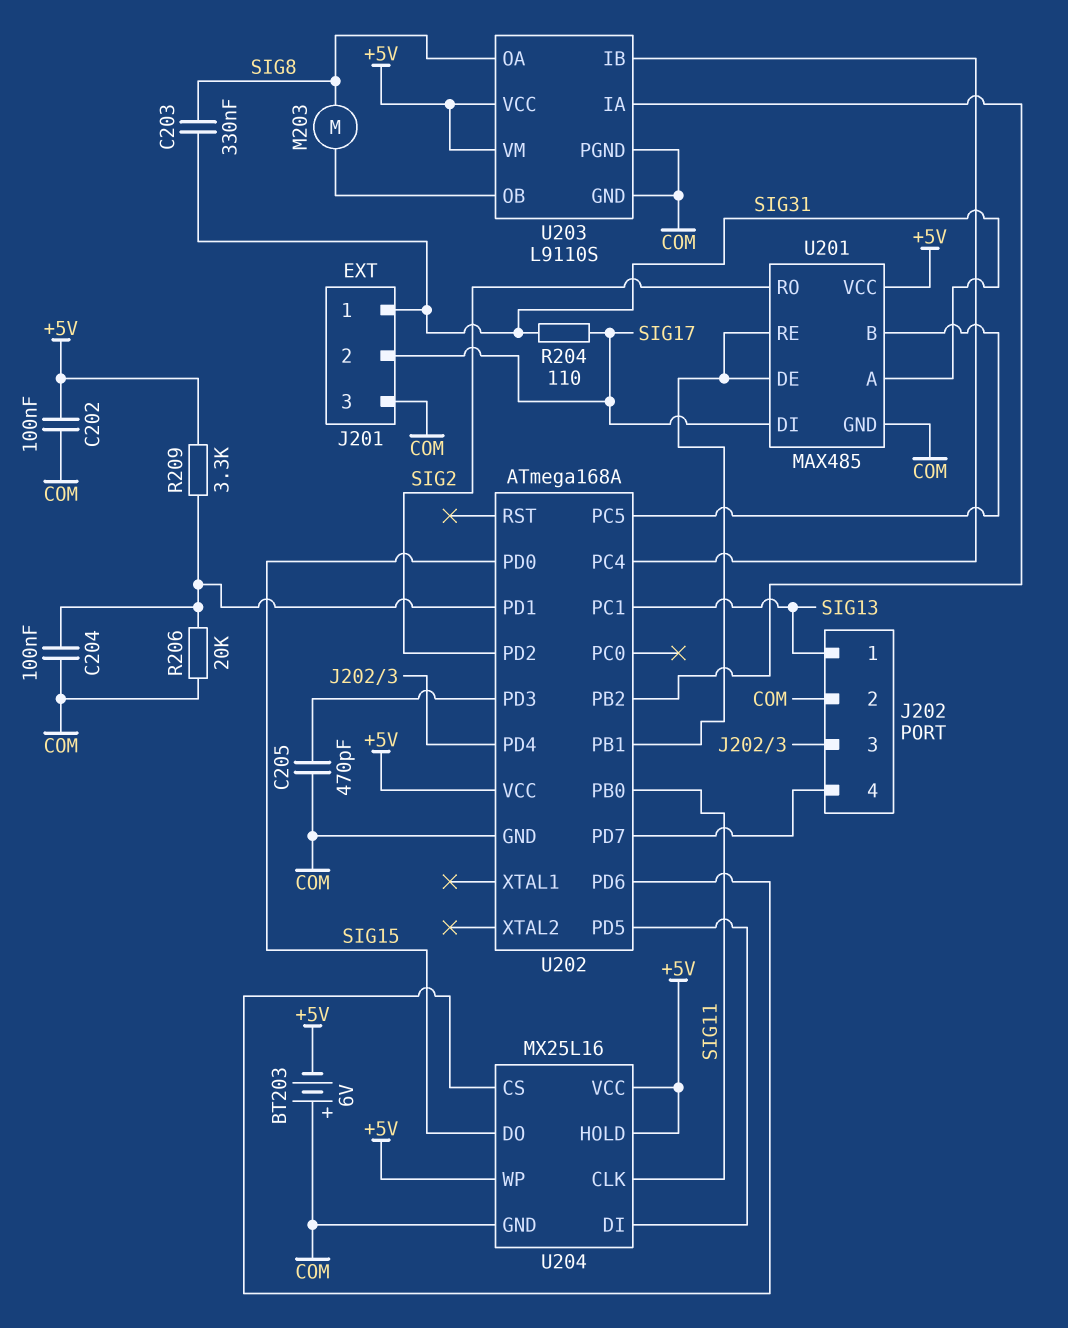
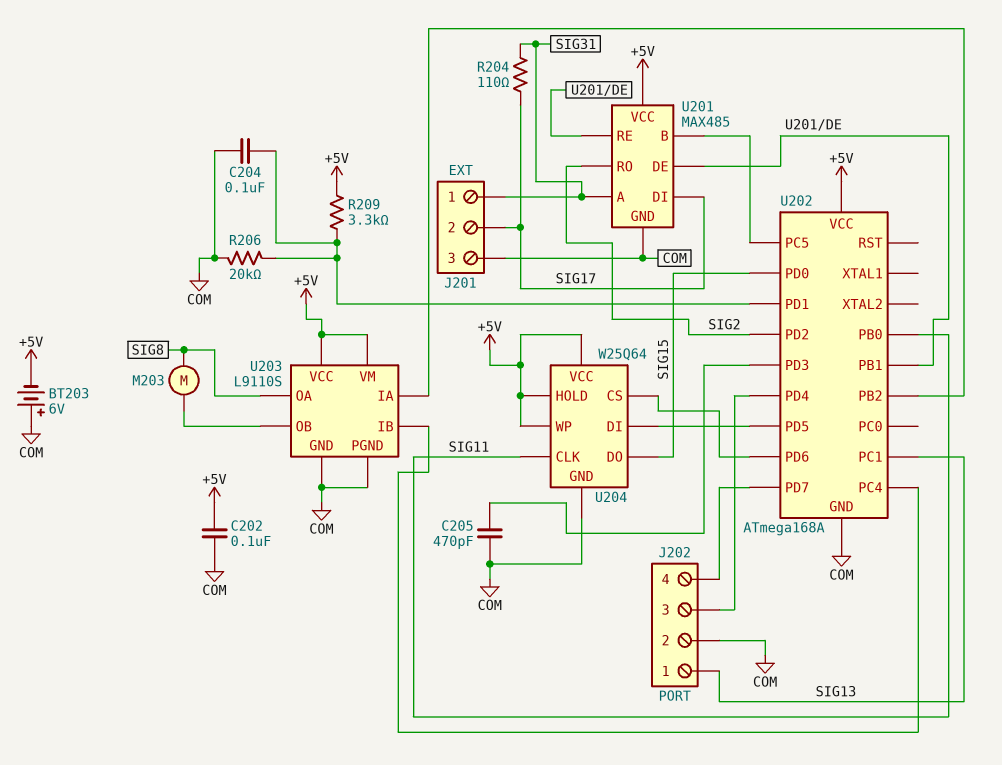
C203: 330nF (SIG8, SIG31) -> none
U204: MX25L16 -> W25Q64

